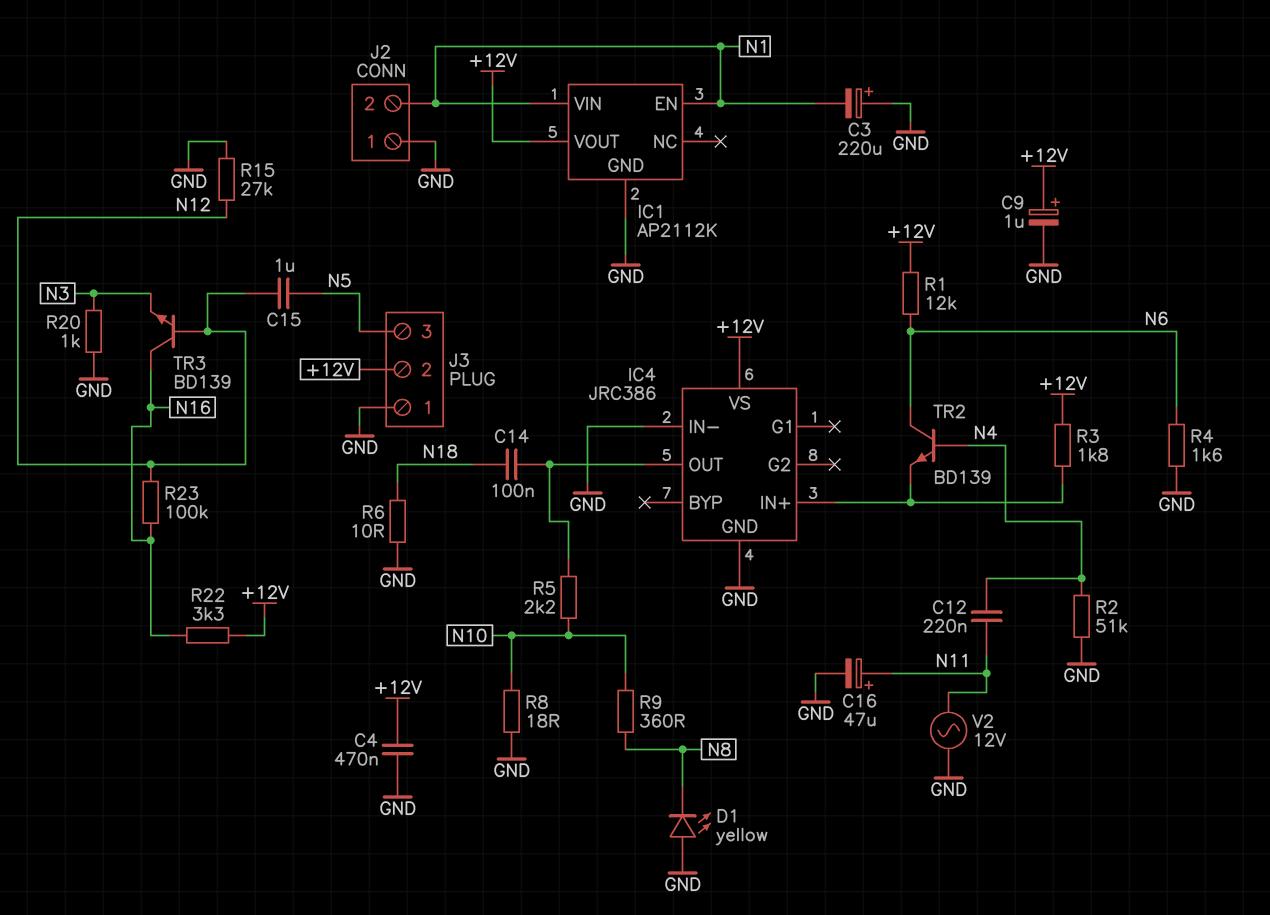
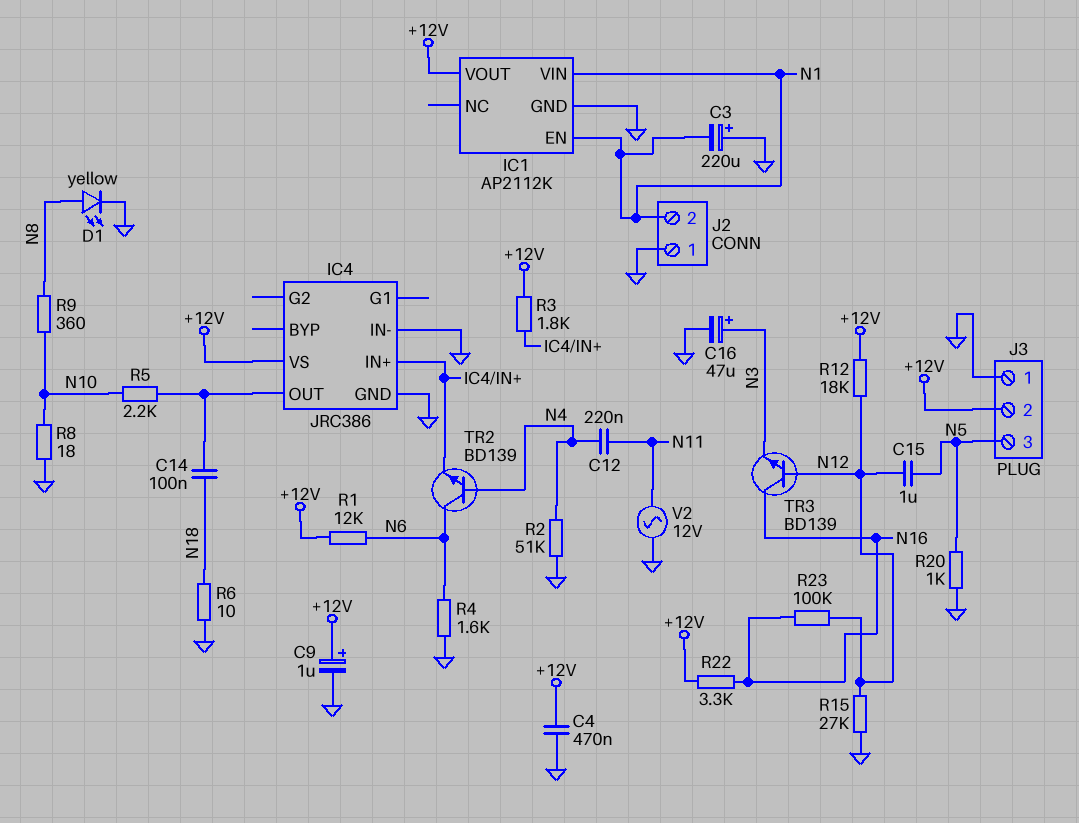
C16: 47uF (plus N11, minus GND) -> 47uF (plus N3, minus GND)
D1: LED yellow (A GND, K N8) -> LED yellow (A N8, K GND)
R12: none -> 18k (+12V, N12)
R20: 1k (GND, N3) -> 1k (GND, N5)

